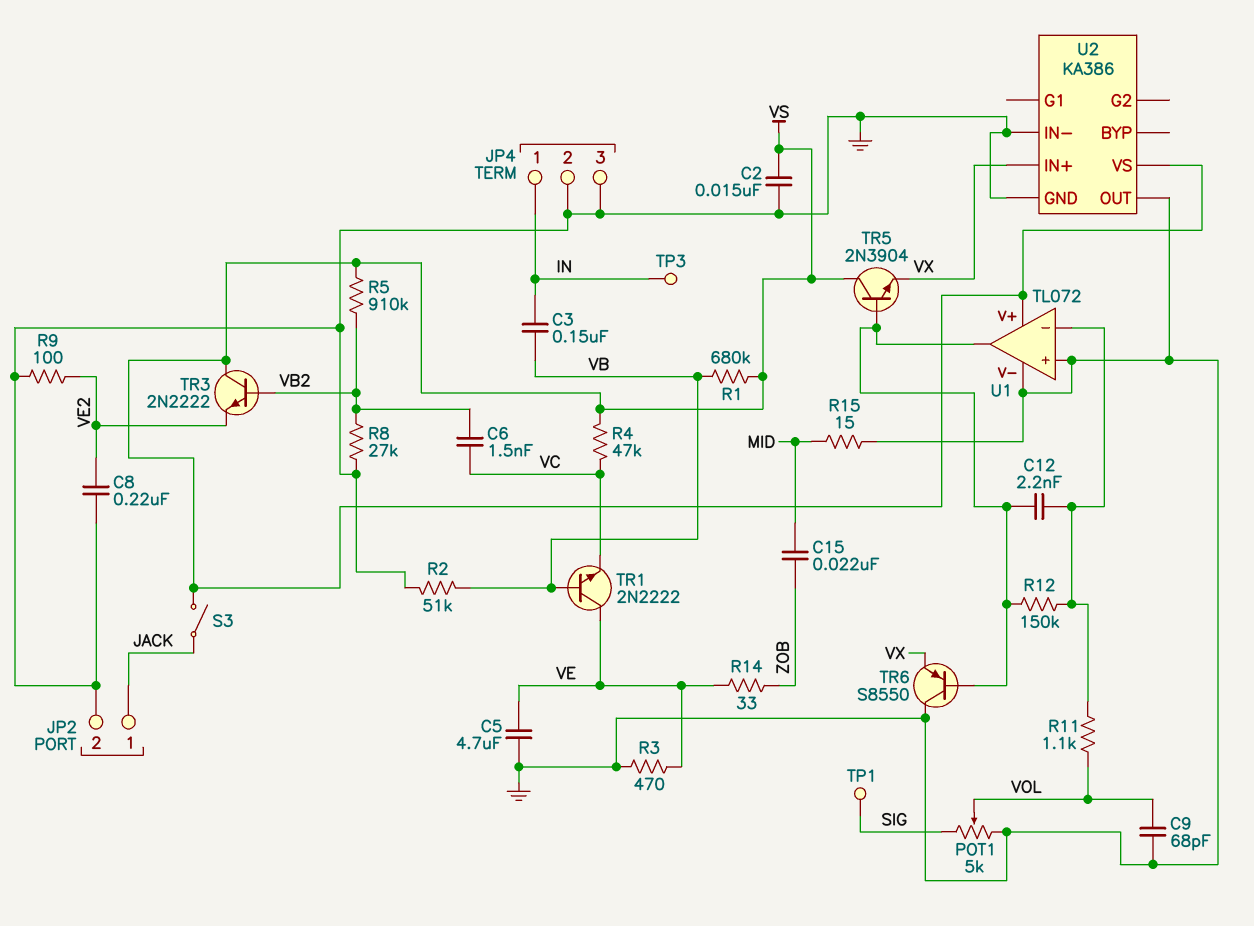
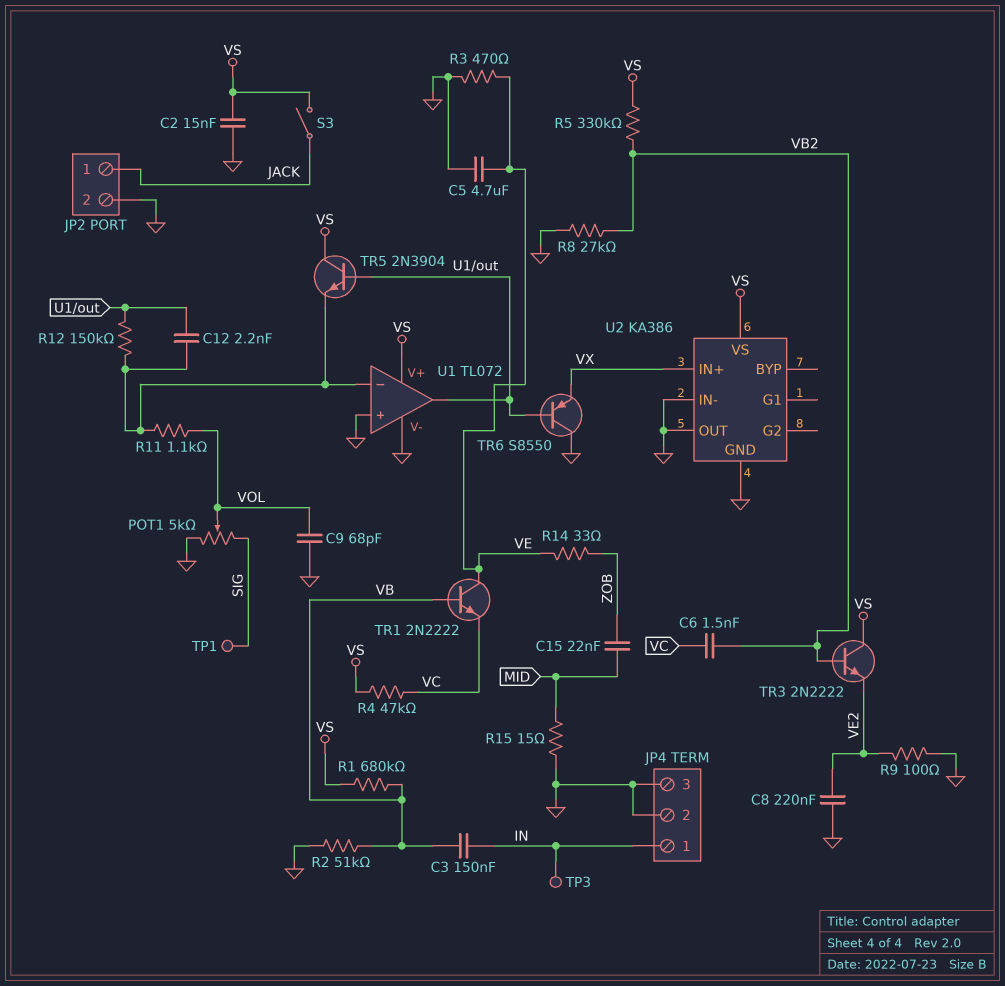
R5: 910k (VB2, VS) -> 330k (VB2, VS)
TR5: NPN 2N3904 (B U1/out, C VS, E VX) -> NPN 2N3904 (B U1/out, C VS, E U1/in-)

